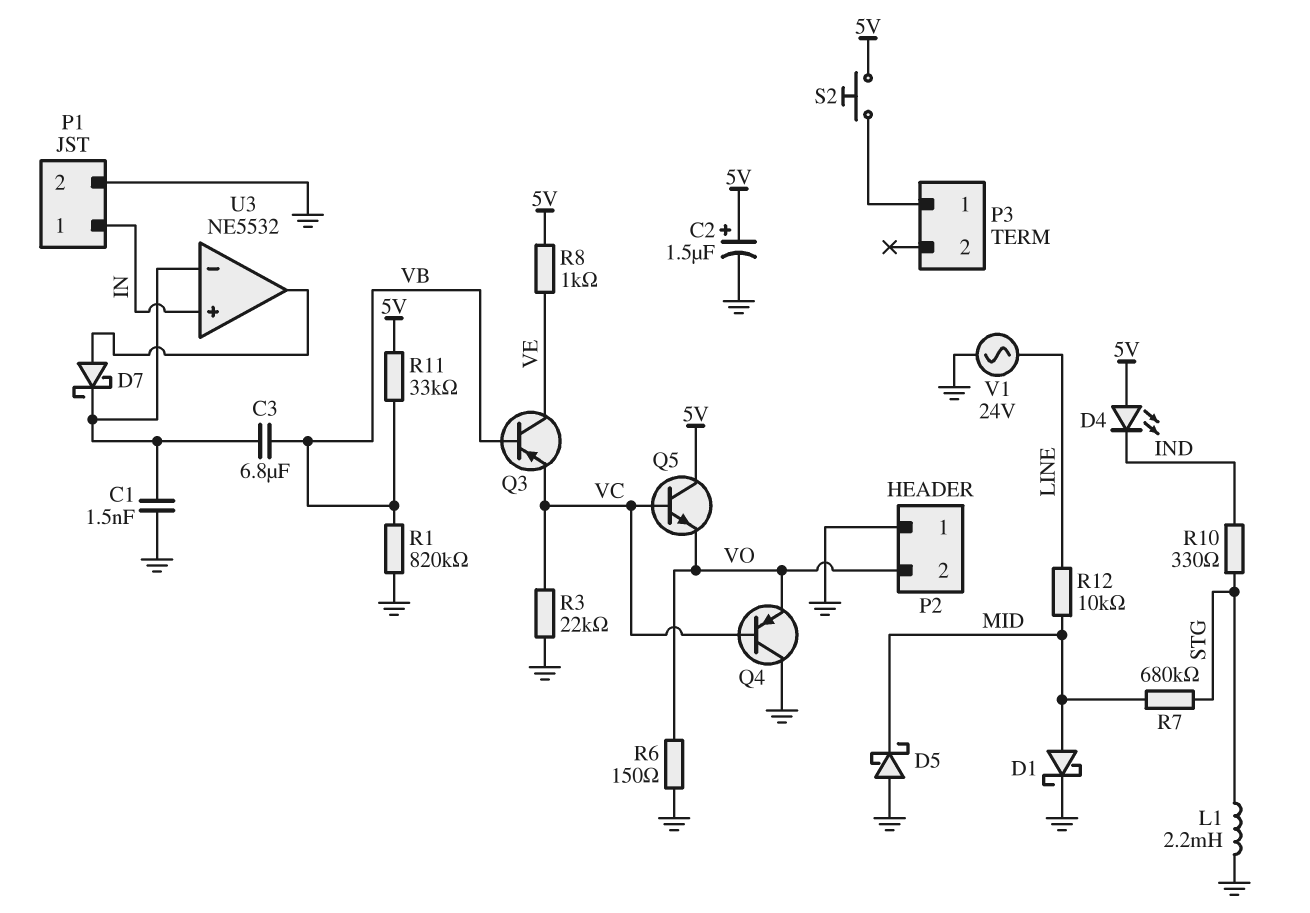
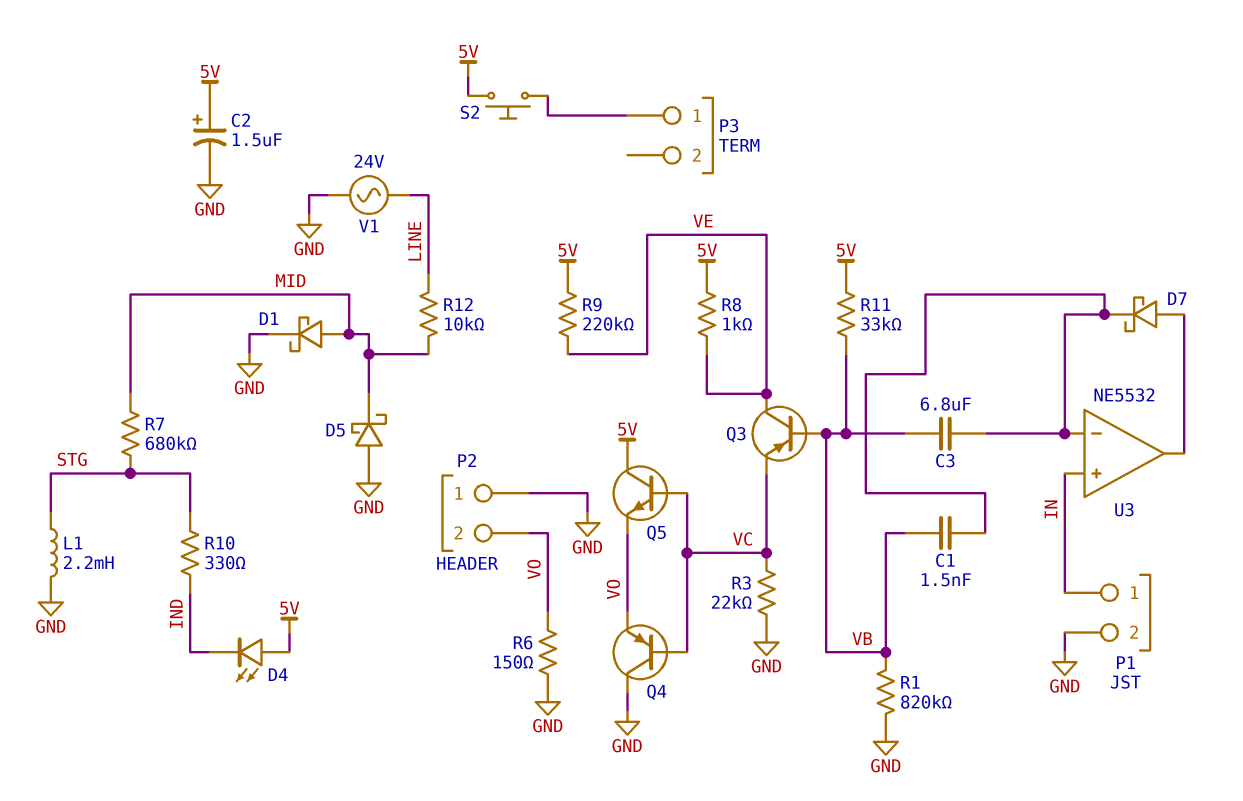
C1: 1.5nF (GND, U3/in-) -> 1.5nF (U3/in-, VB)
R9: none -> 220k (5V, VE)

